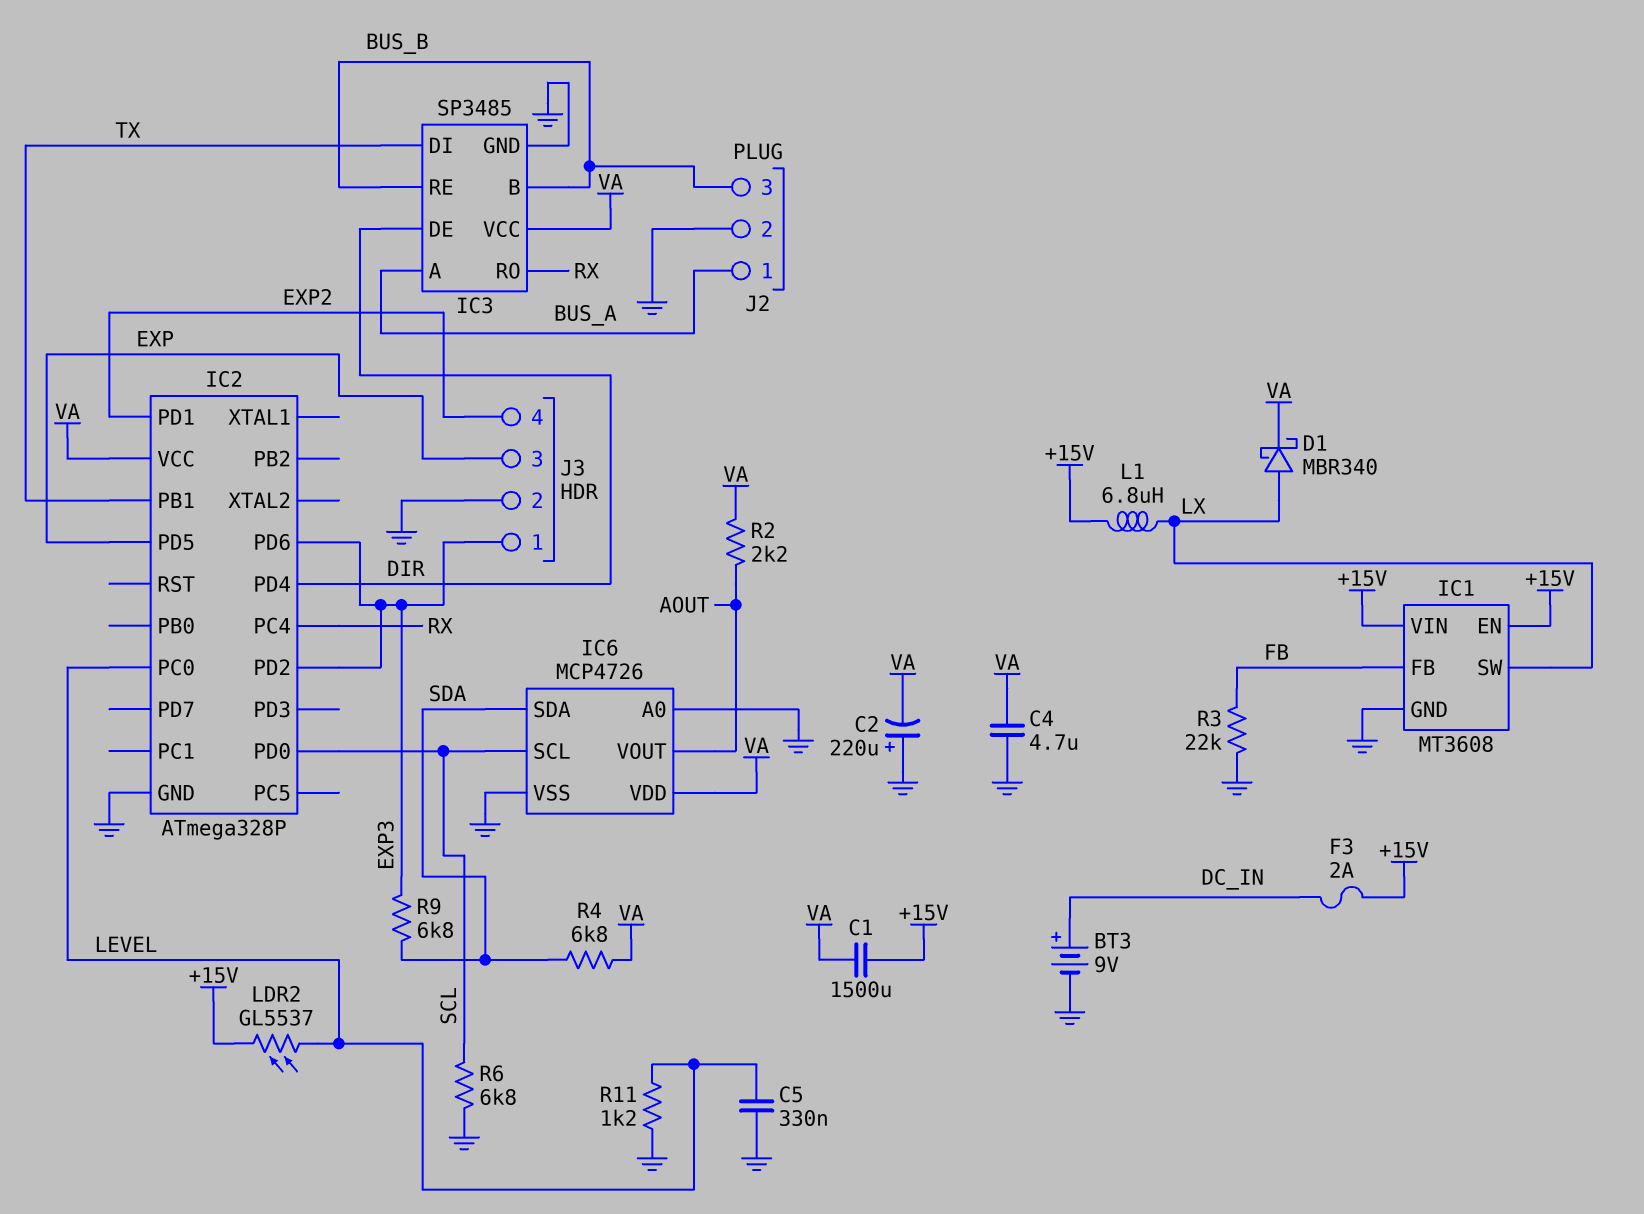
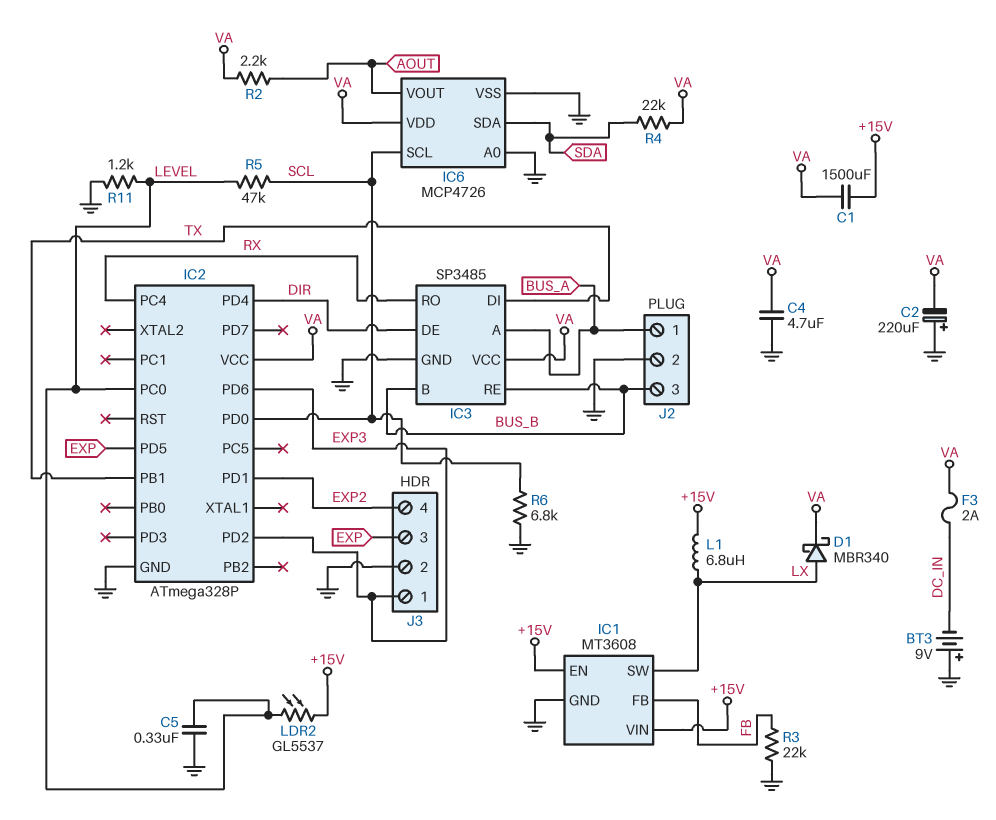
BT3: 9V (plus DC_IN, minus GND) -> 9V (plus GND, minus DC_IN)
F3: 2A (+15V, DC_IN) -> 2A (DC_IN, VA)
R4: 6.8k (SDA, VA) -> 22k (SDA, VA)
R5: none -> 47k (LEVEL, SCL)
R9: 6.8k (EXP3, SDA) -> none

